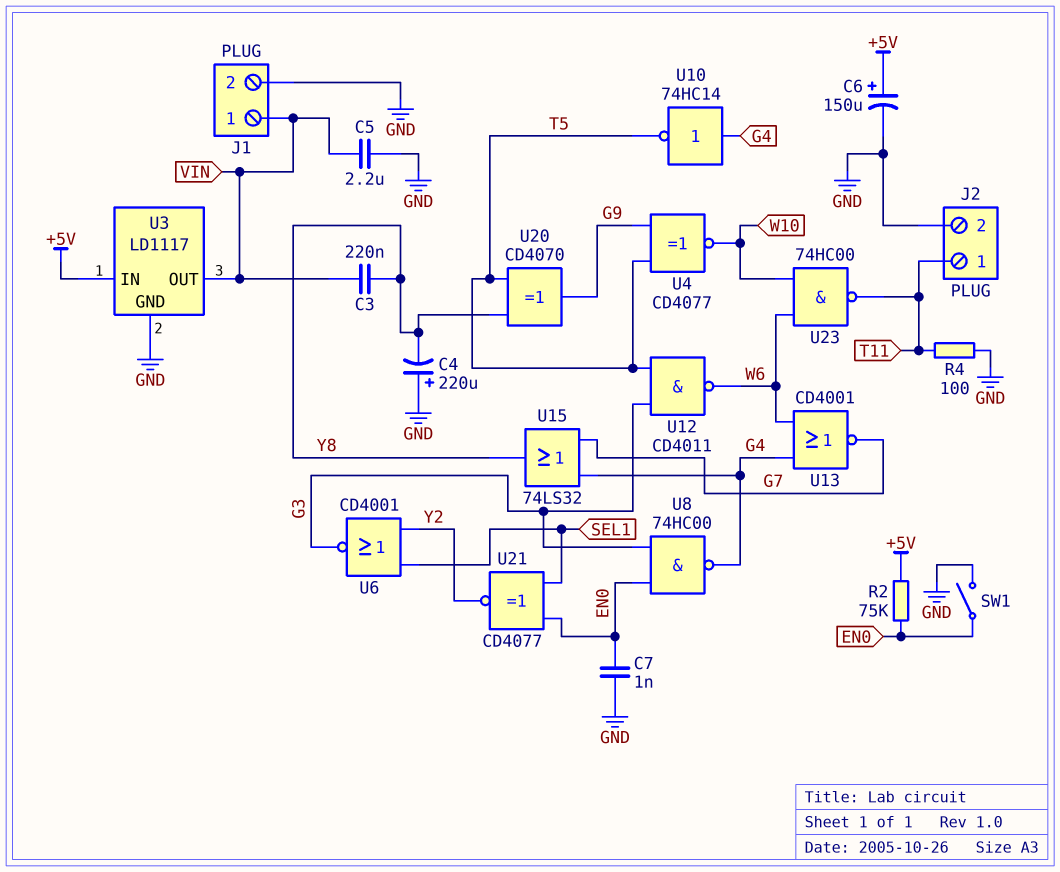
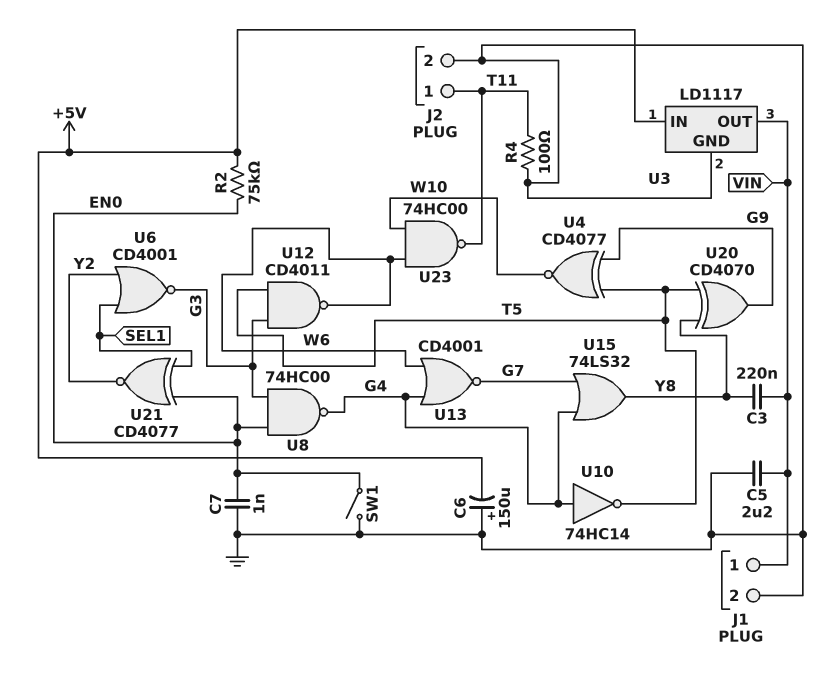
C4: 220uF (plus GND, minus Y8) -> none
C6: 150uF (plus +5V, minus GND) -> 150uF (plus GND, minus +5V)

